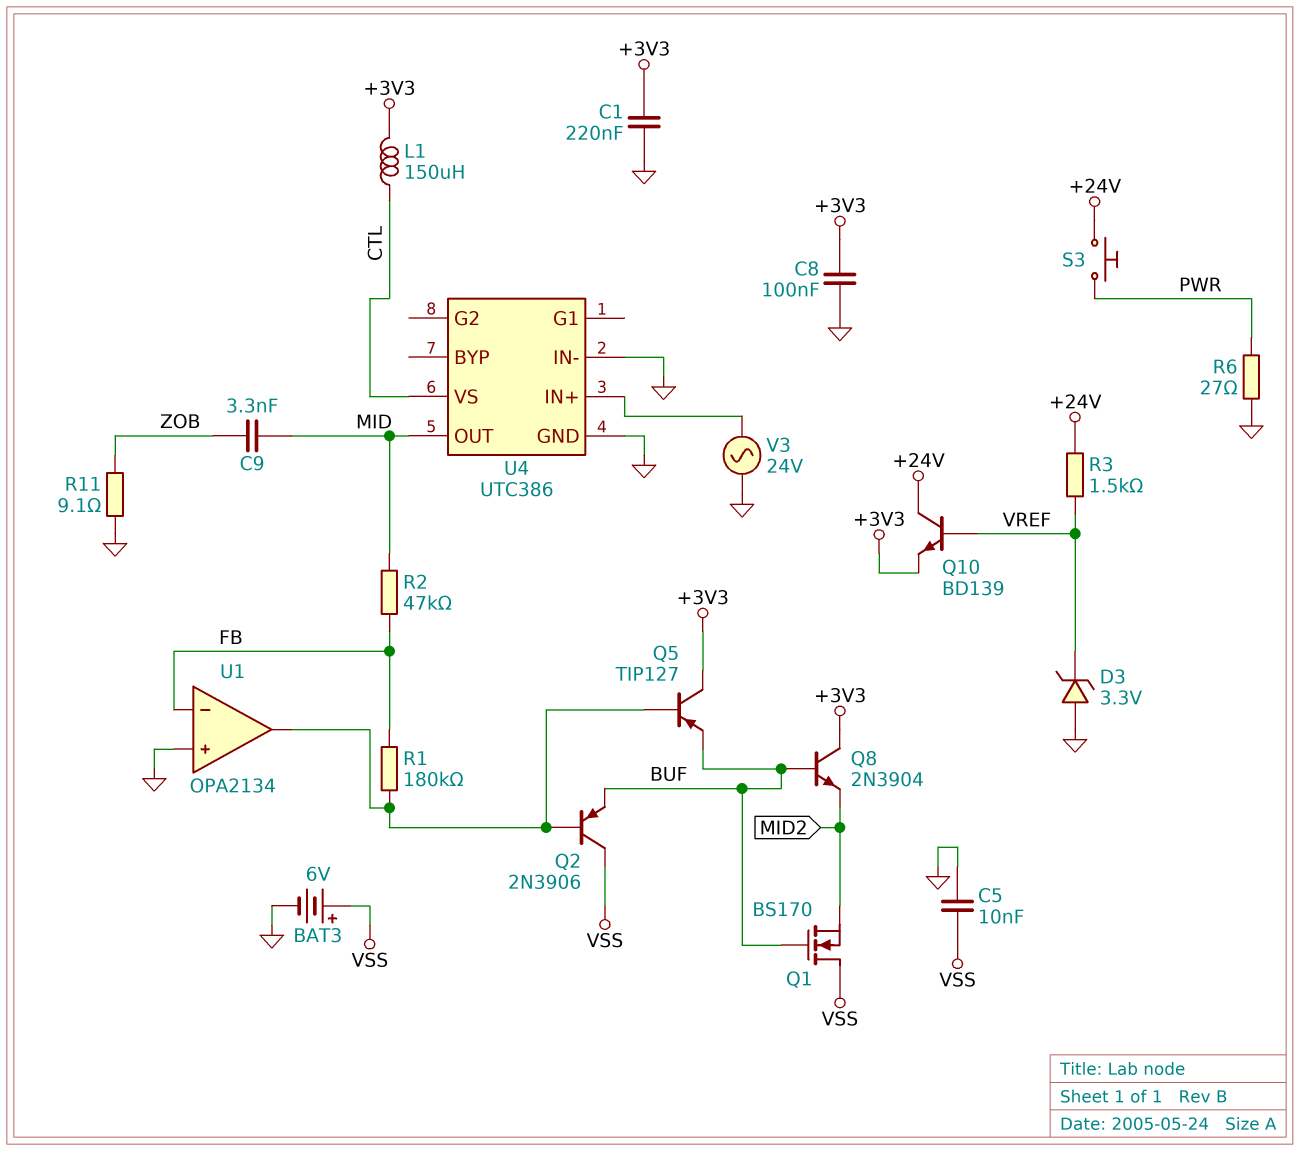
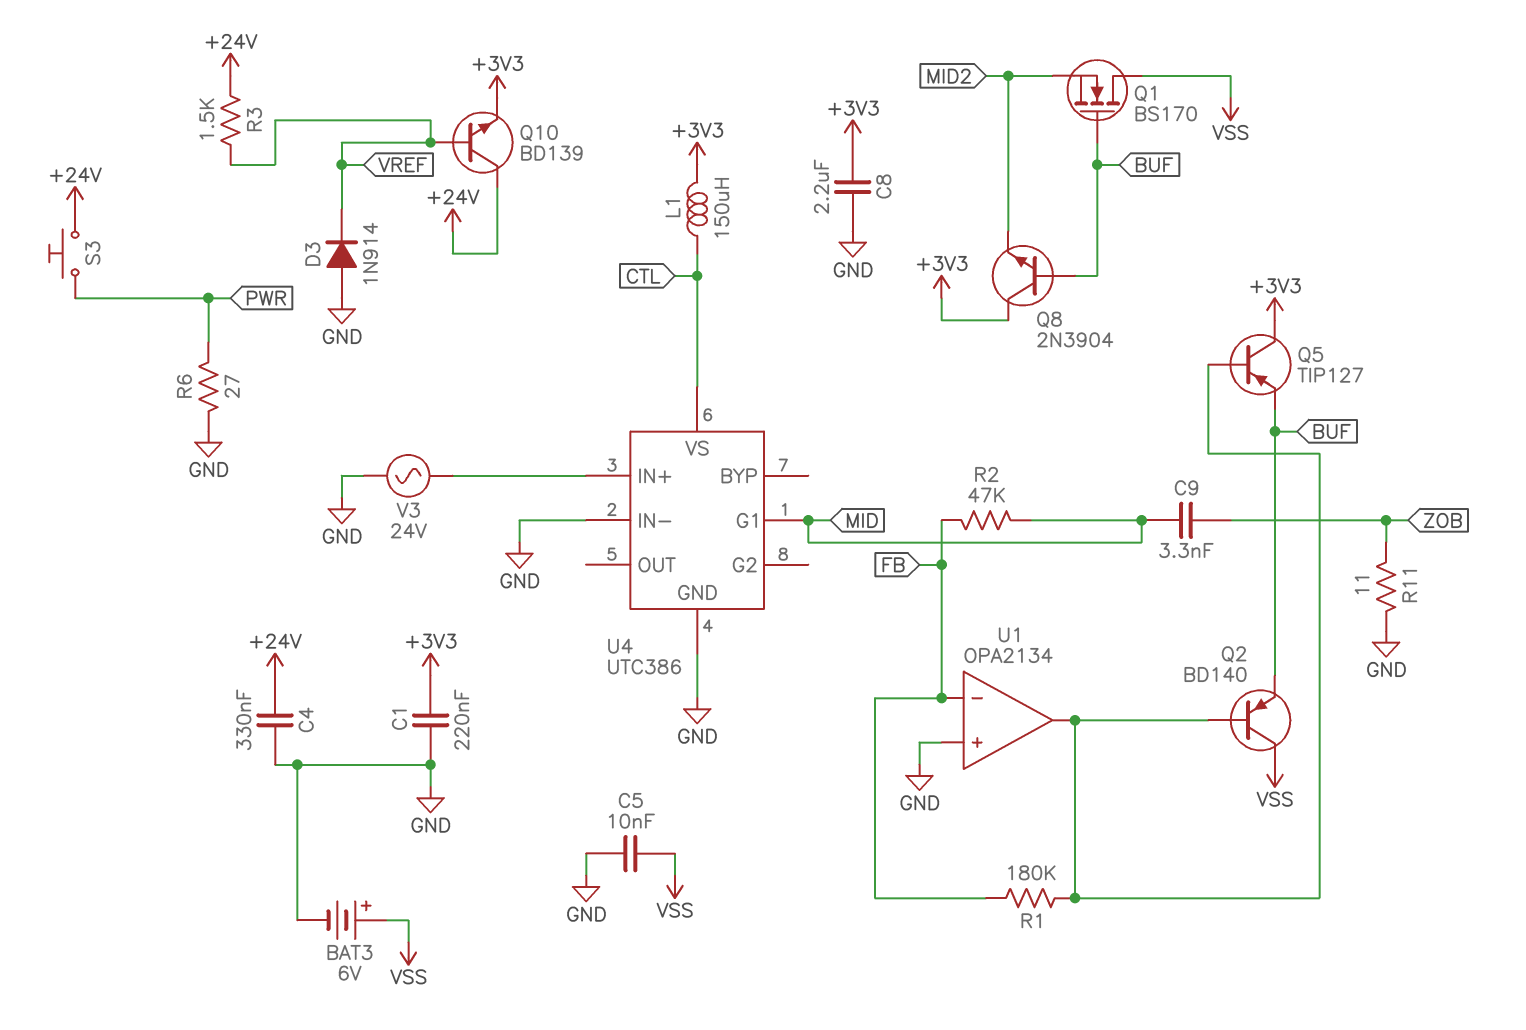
C4: none -> 330nF (+24V, GND)
C8: 100nF (+3V3, GND) -> 2.2uF (+3V3, GND)
D3: zener 3.3V (A GND, K VREF) -> diode 1N914 (A GND, K VREF)
Q2: PNP 2N3906 (B U1/out, C VSS, E BUF) -> PNP BD140 (B U1/out, C VSS, E BUF)
R11: 9.1 (GND, ZOB) -> 11 (GND, ZOB)
U4 pin G1: none -> MID
U4 pin OUT: MID -> none

